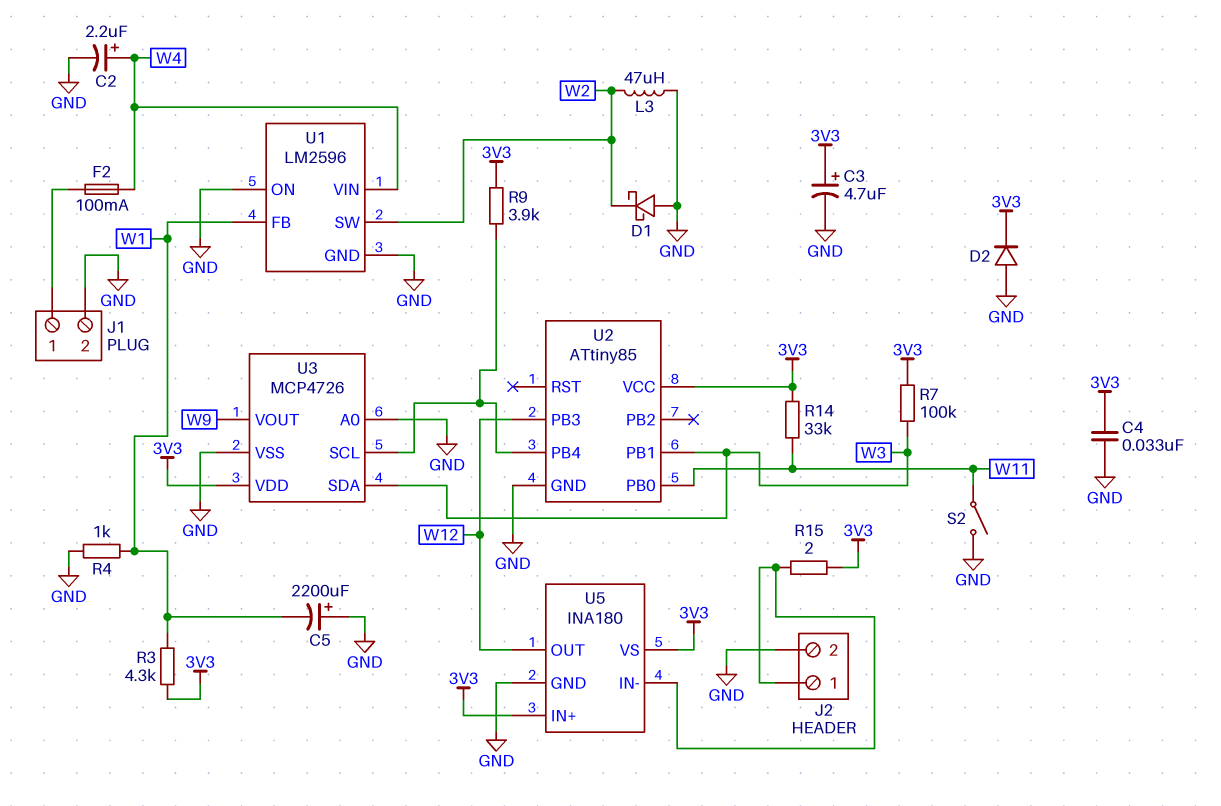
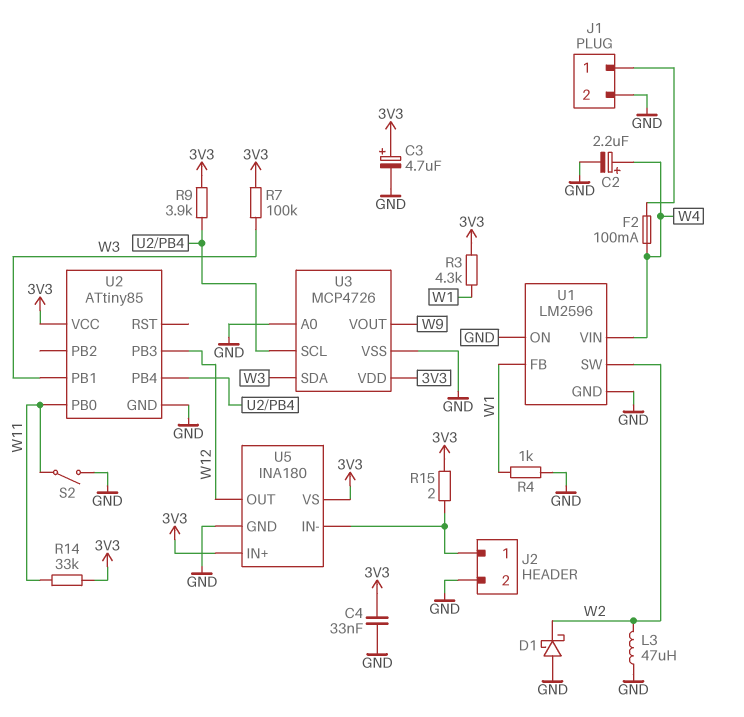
C5: 2200uF (plus GND, minus W1) -> none
D2: diode (A GND, K 3V3) -> none

